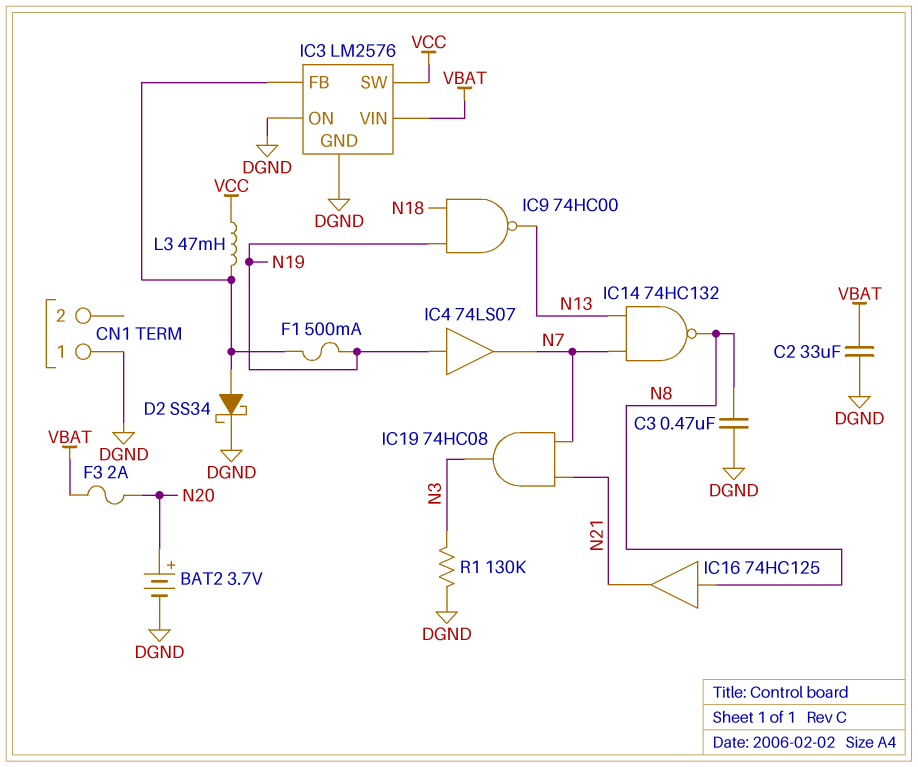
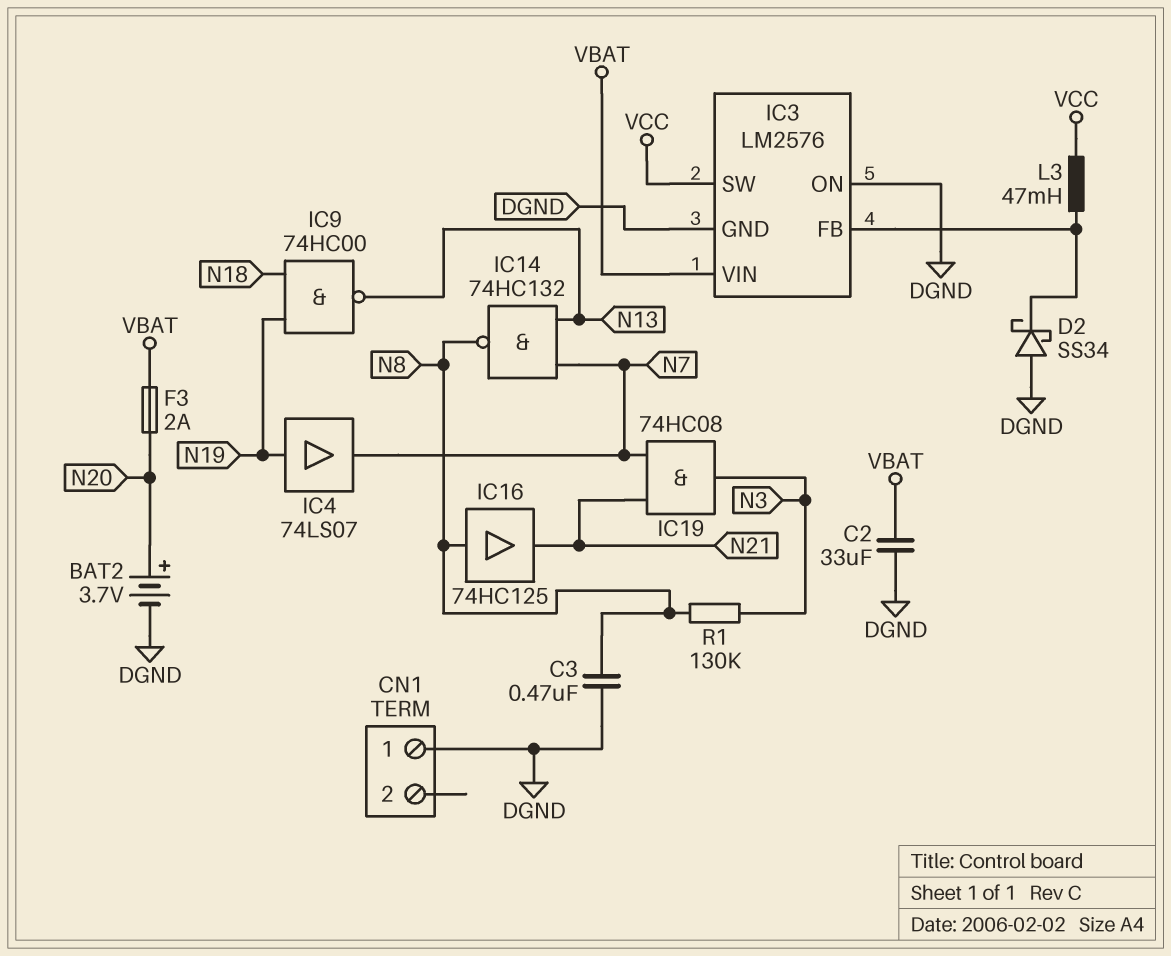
D2: schottky SS34 (A IC3/FB, K DGND) -> schottky SS34 (A DGND, K IC3/FB)
F1: 500mA (IC3/FB, N19) -> none
R1: 130k (DGND, N3) -> 130k (N3, N8)

